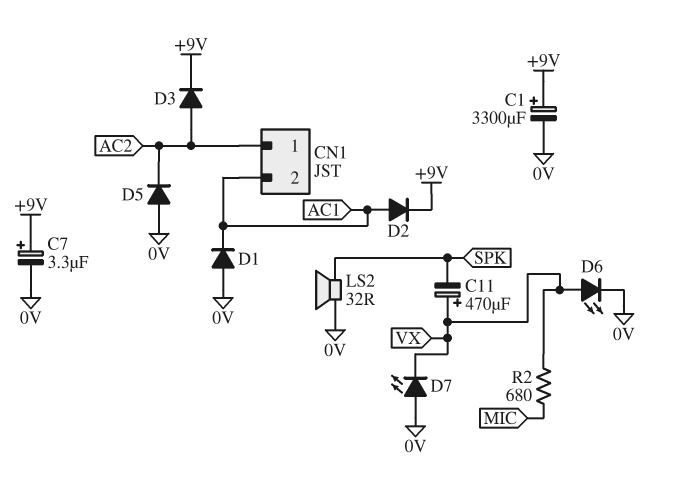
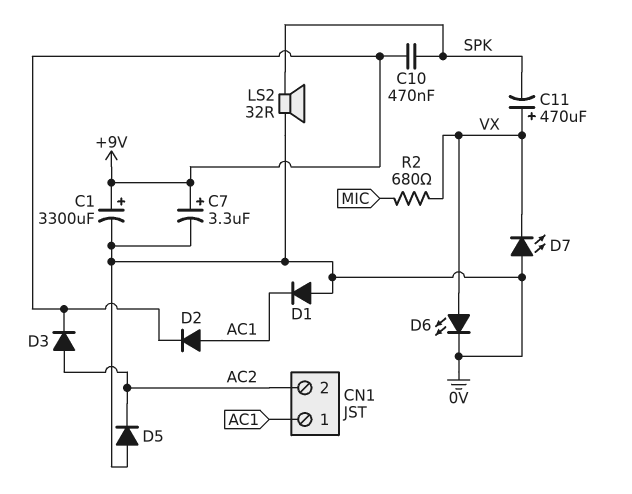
C10: none -> 470nF (+9V, SPK)
CN1 pin 1: AC2 -> AC1
CN1 pin 2: AC1 -> AC2

